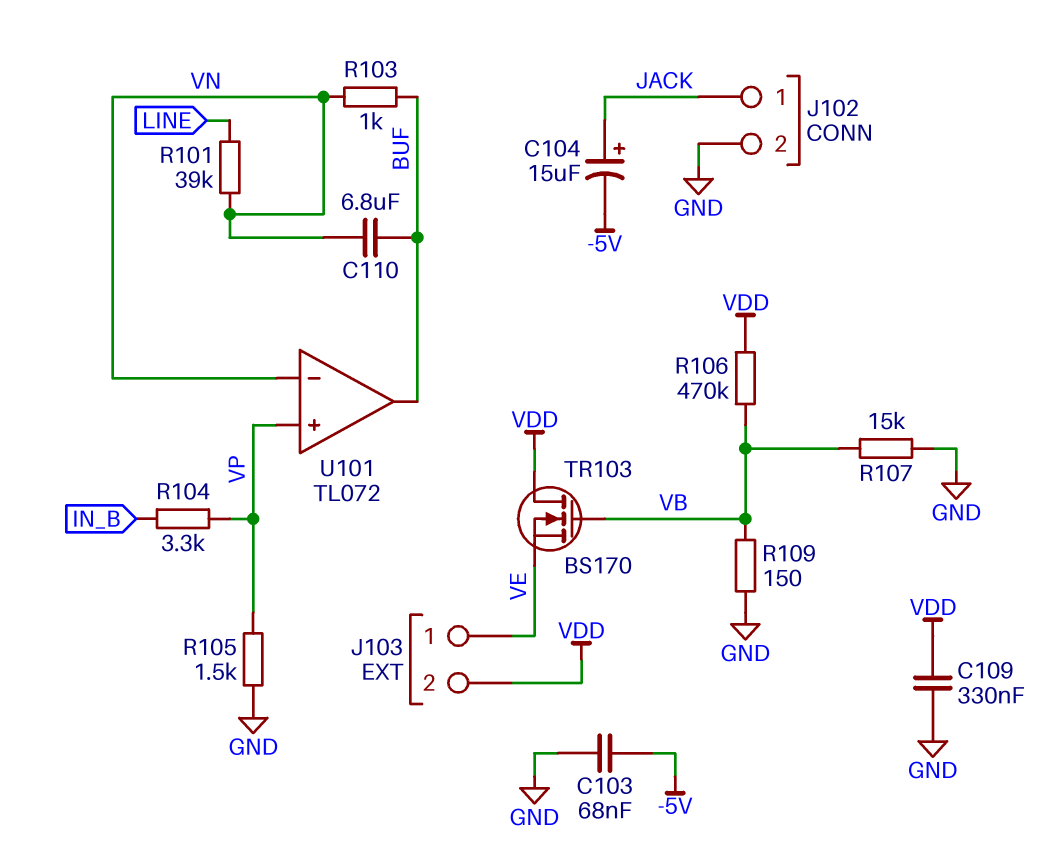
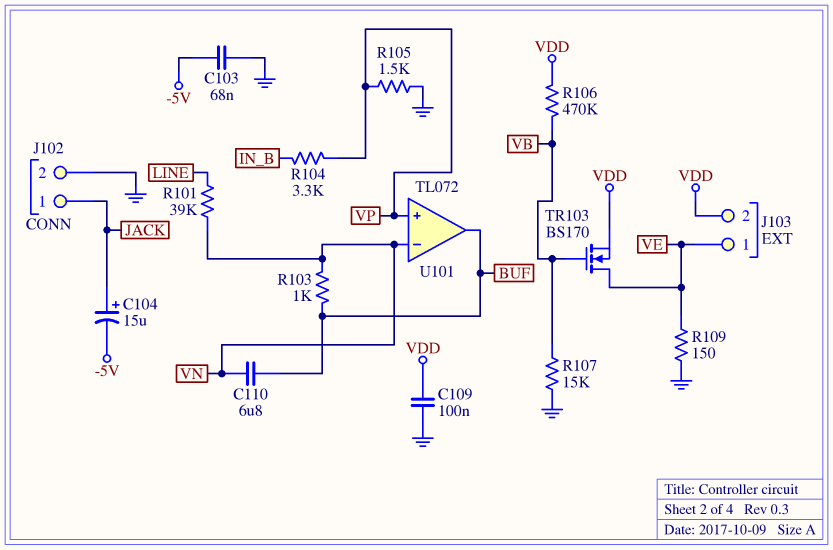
C109: 330nF (GND, VDD) -> 100nF (GND, VDD)
R109: 150 (GND, VB) -> 150 (GND, VE)
TR103: NMOS BS170 (G VB, D VDD, S VE) -> NMOS BS170 (G VB, D VE, S VDD)

